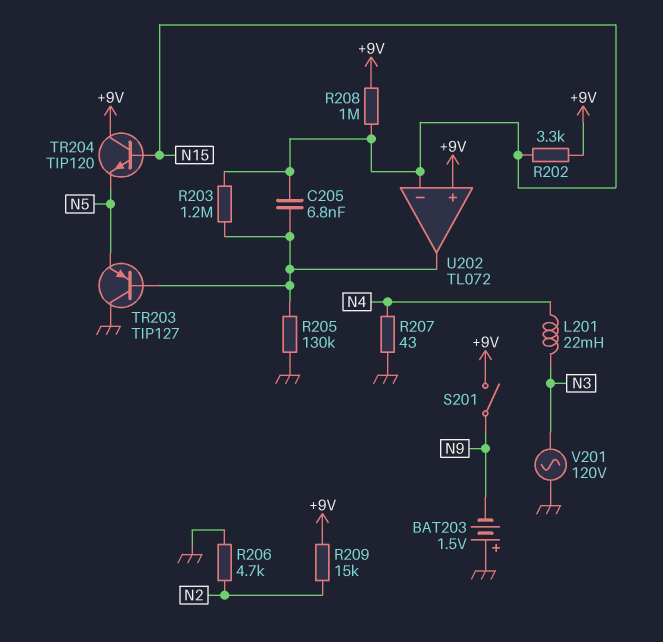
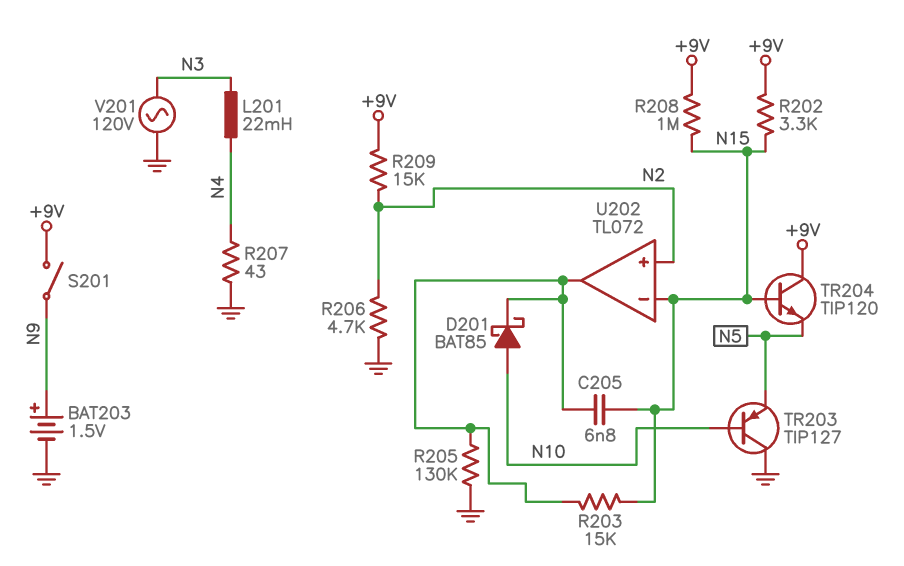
BAT203: 1.5V (plus GND, minus N9) -> 1.5V (plus N9, minus GND)
D201: none -> schottky BAT85 (A N10, K U202/out)
R203: 1.2M (N15, U202/out) -> 15k (N15, U202/out)
TR203: PNP TIP127 (B U202/out, C GND, E N5) -> PNP TIP127 (B N10, C GND, E N5)
U202 pin in+: +9V -> N2

